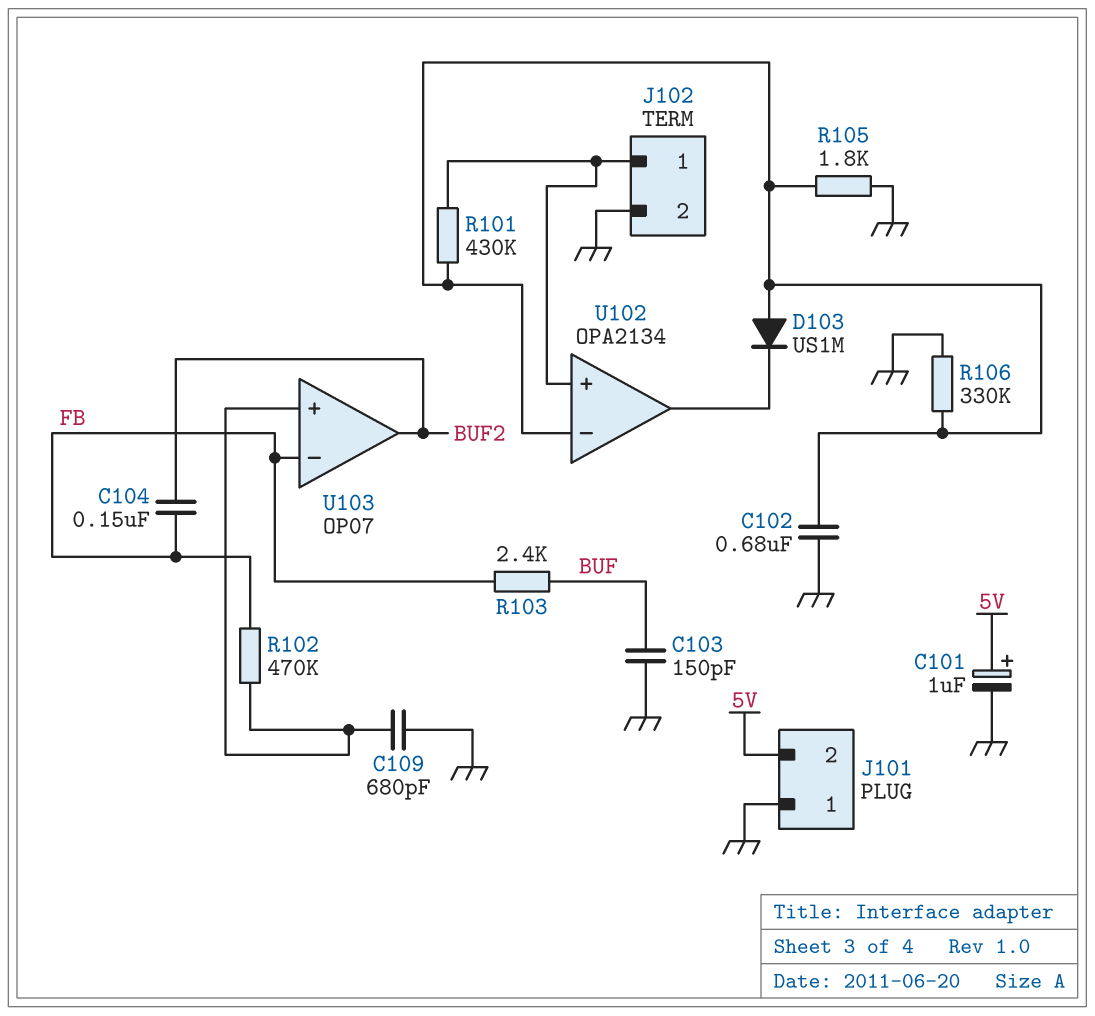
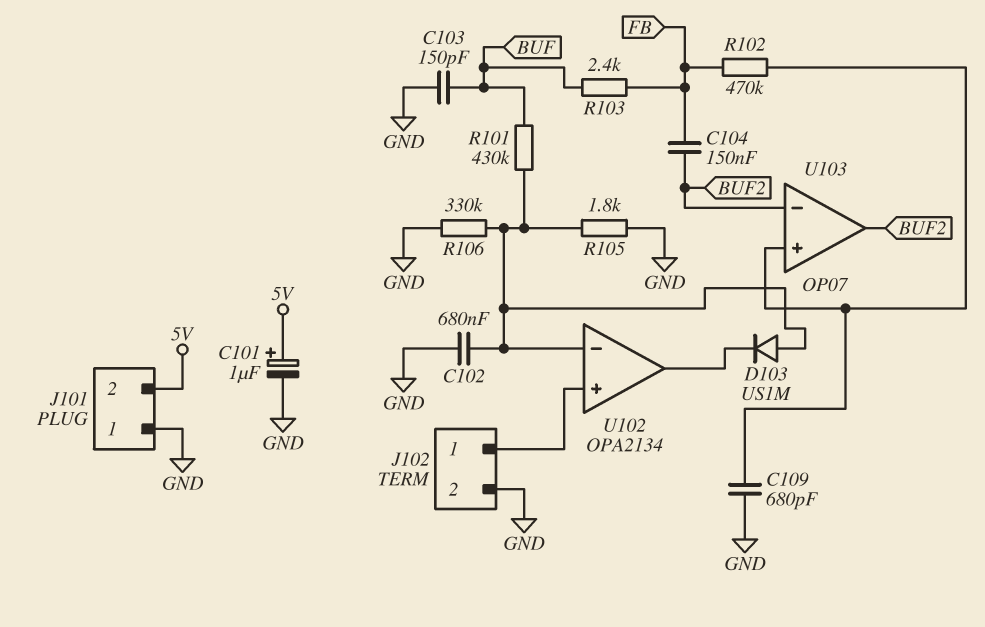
R101: 430k (J102/1, U102/in-) -> 430k (BUF, U102/in-)
U103 pin in-: FB -> BUF2

